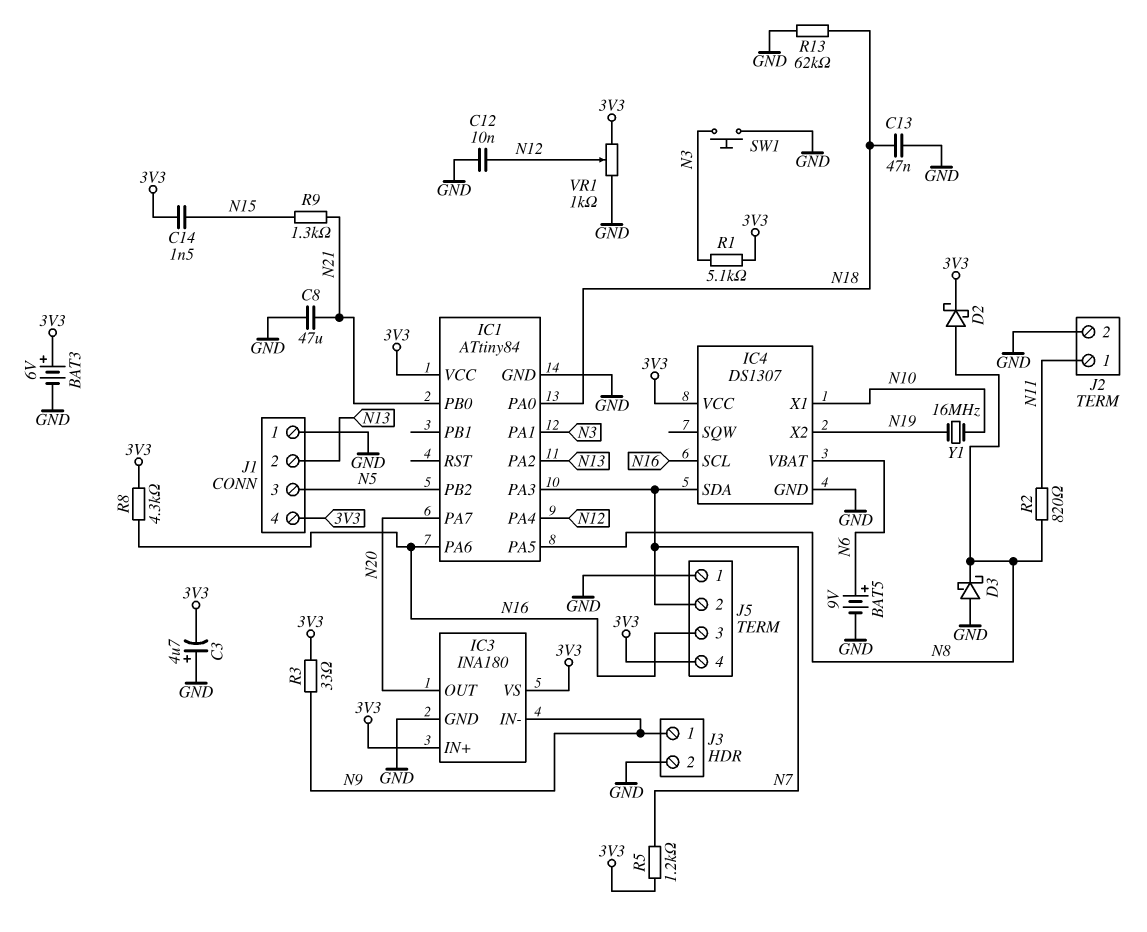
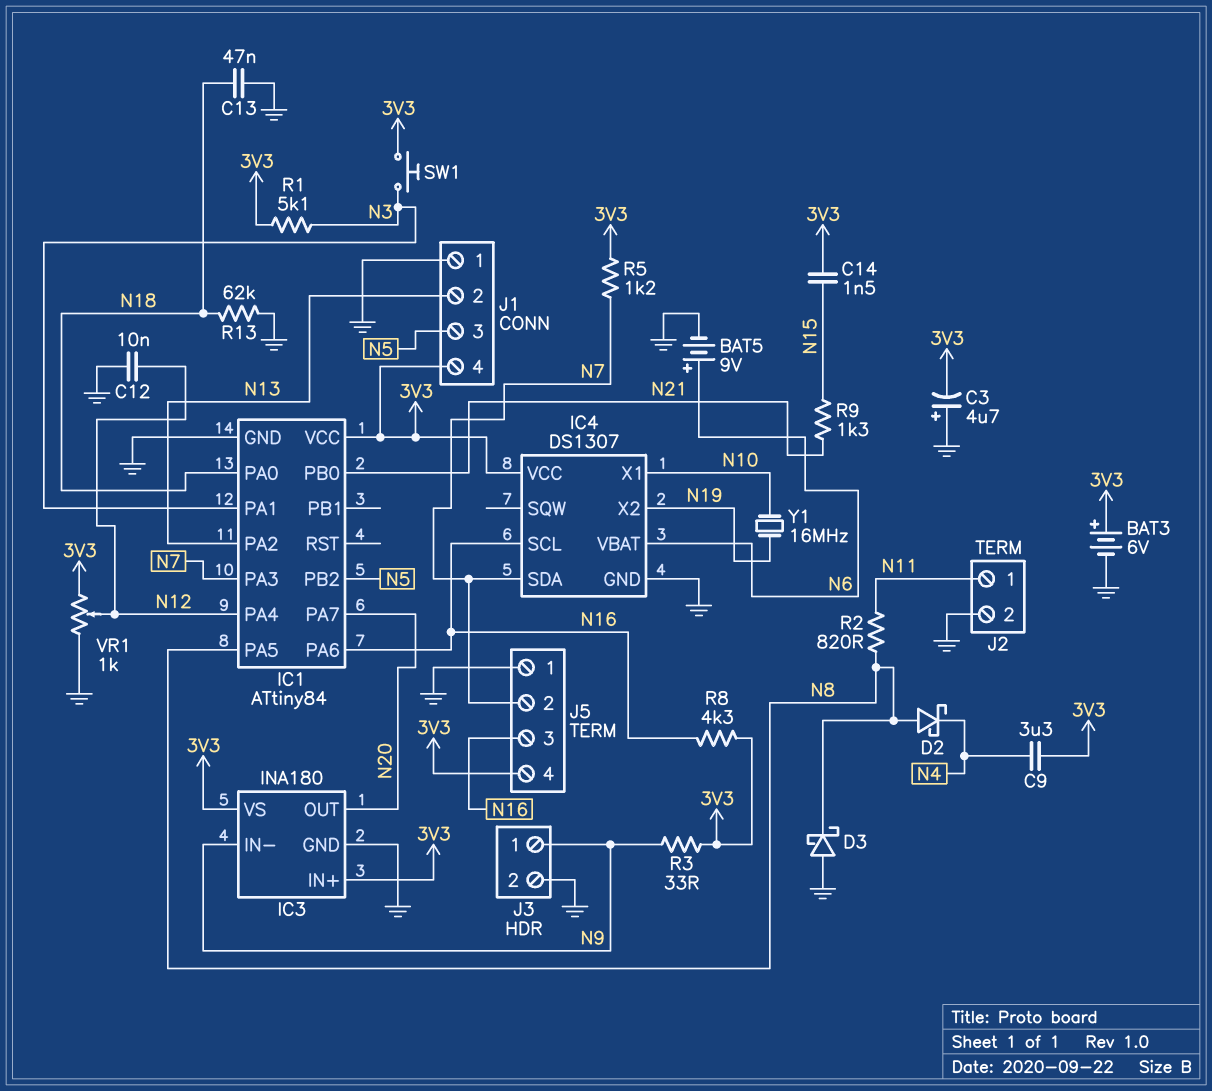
C8: 47uF (GND, N21) -> none
C9: none -> 3.3uF (3V3, N4)
D2: schottky (A N8, K 3V3) -> schottky (A N8, K N4)
SW1: button (GND, N3) -> button (3V3, N3)

